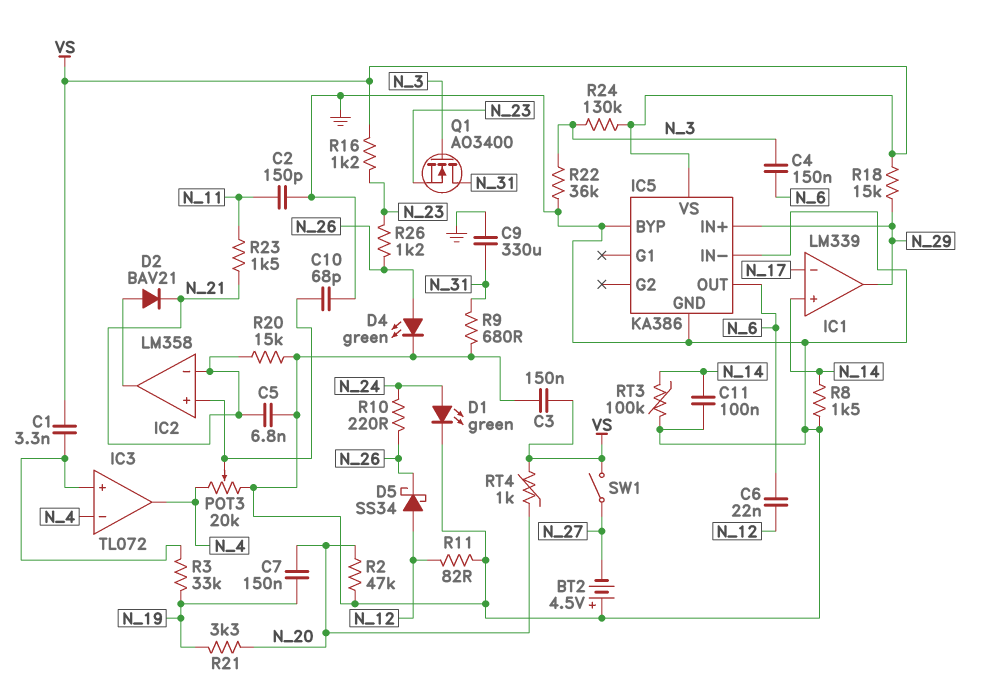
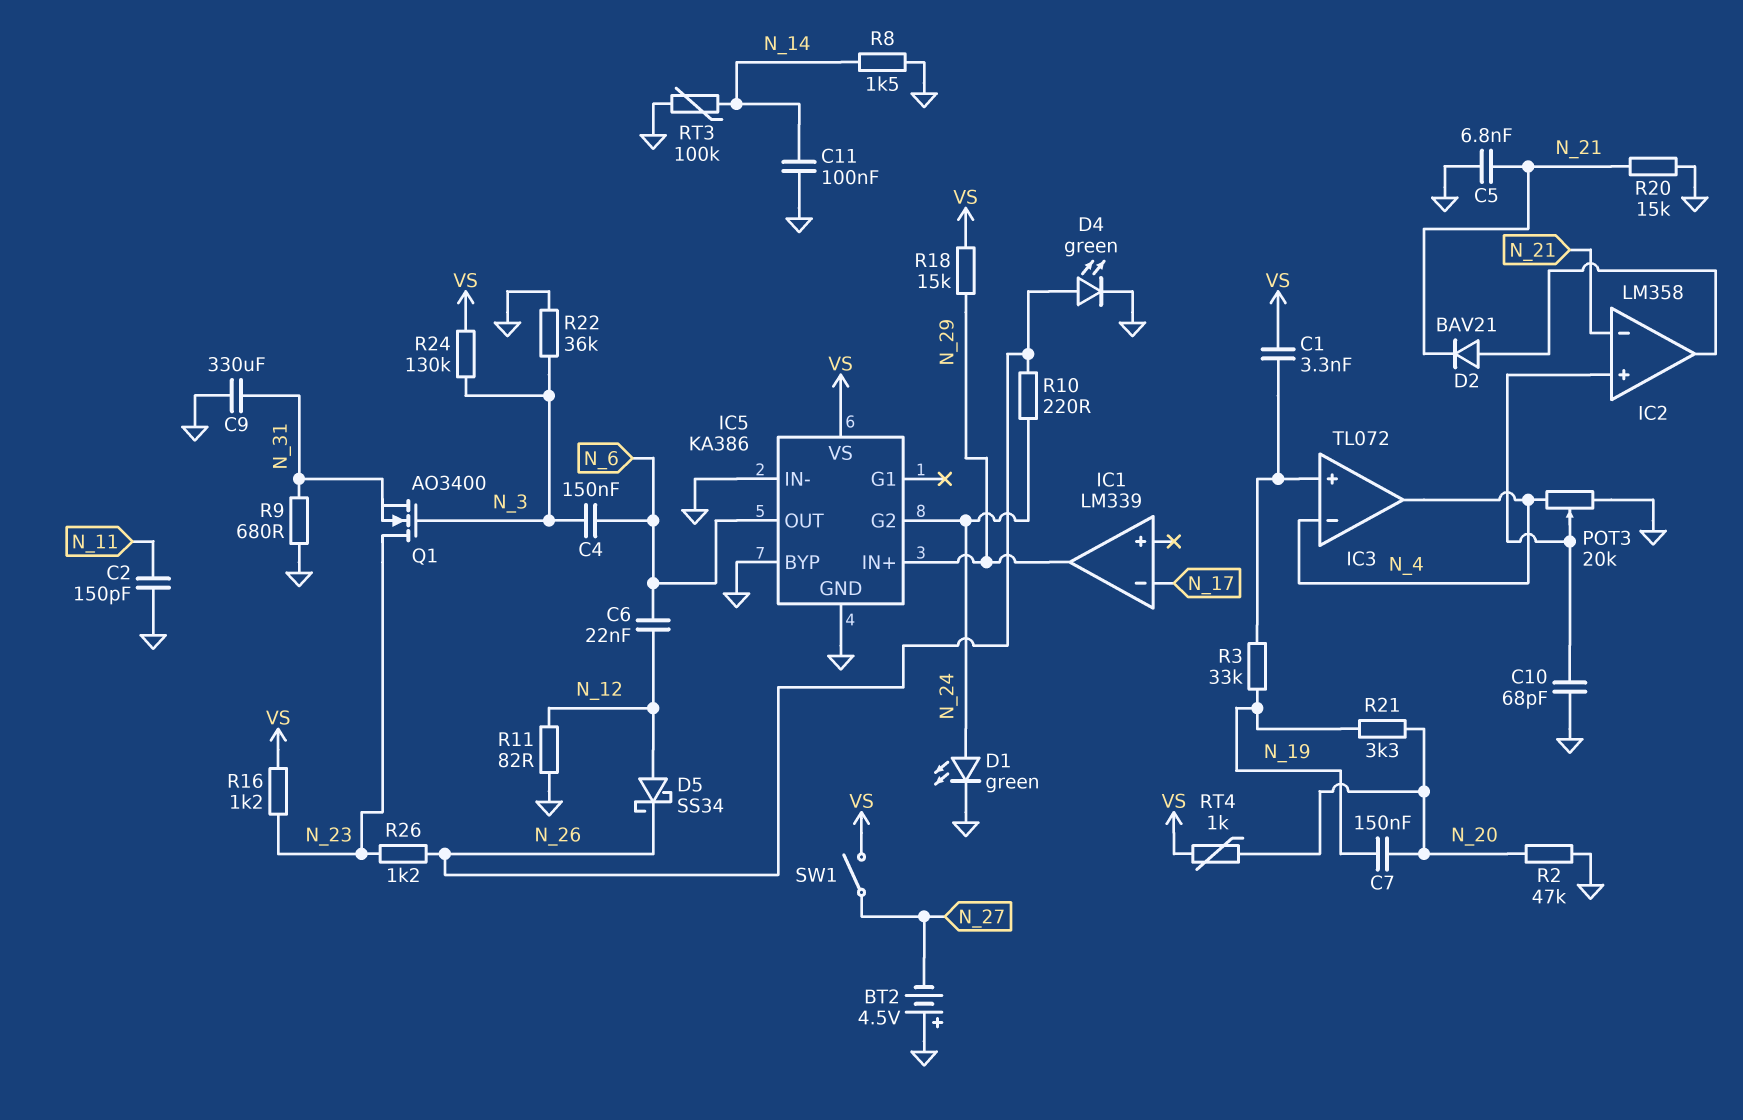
C3: 150nF (GND, VS) -> none
IC1 pin in+: N_14 -> none
IC5 pin G2: none -> N_24
Q1: NMOS AO3400 (G N_3, D N_31, S N_23) -> NMOS AO3400 (G N_3, D N_23, S N_31)
R23: 1.5k (N_11, N_21) -> none

